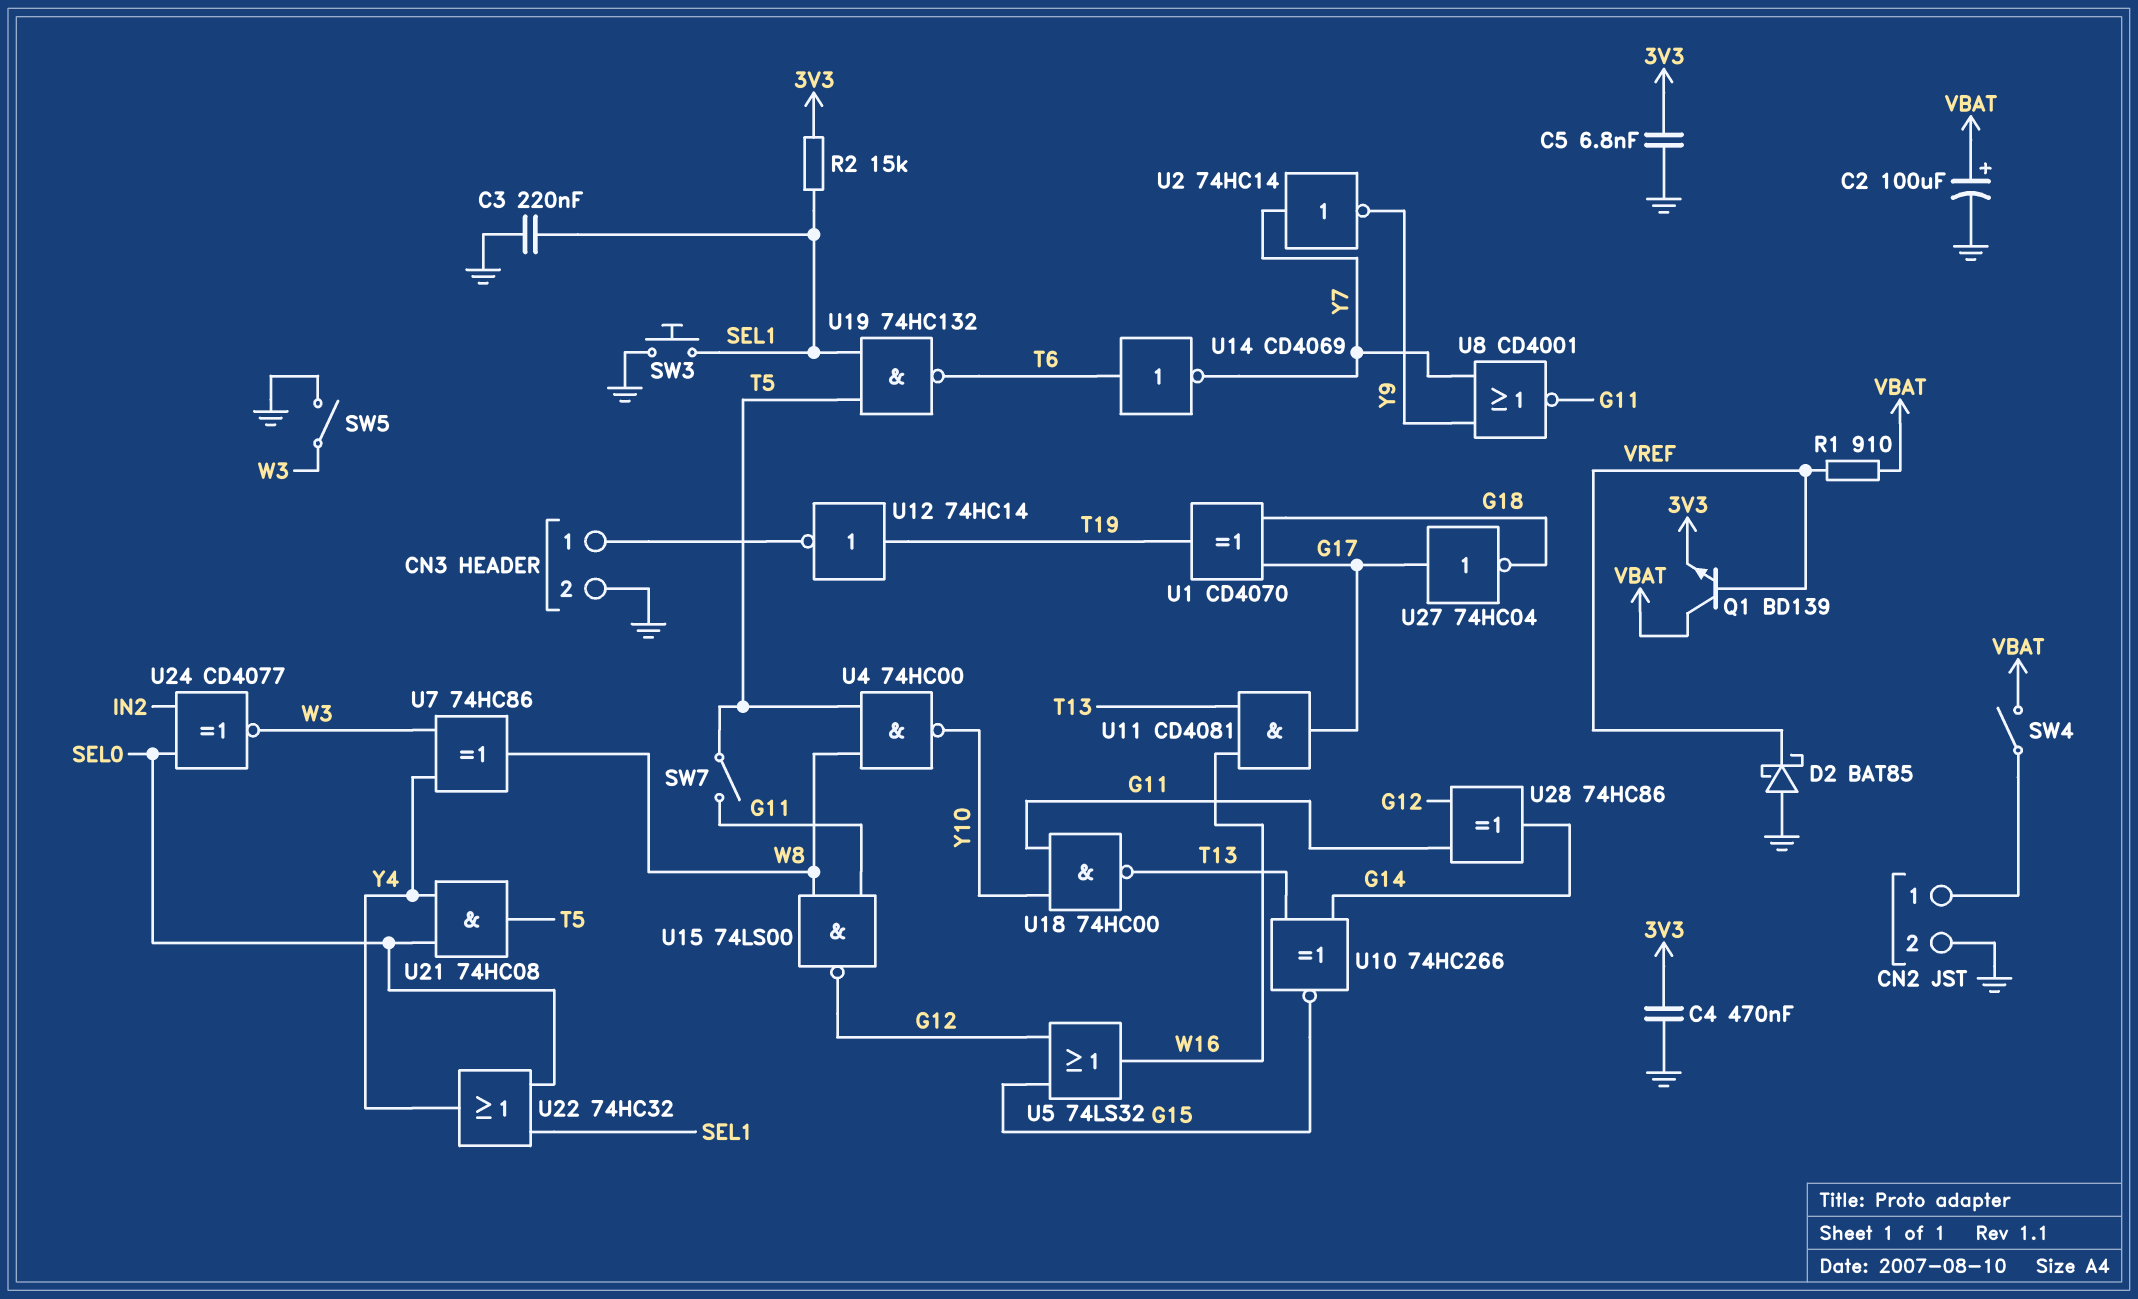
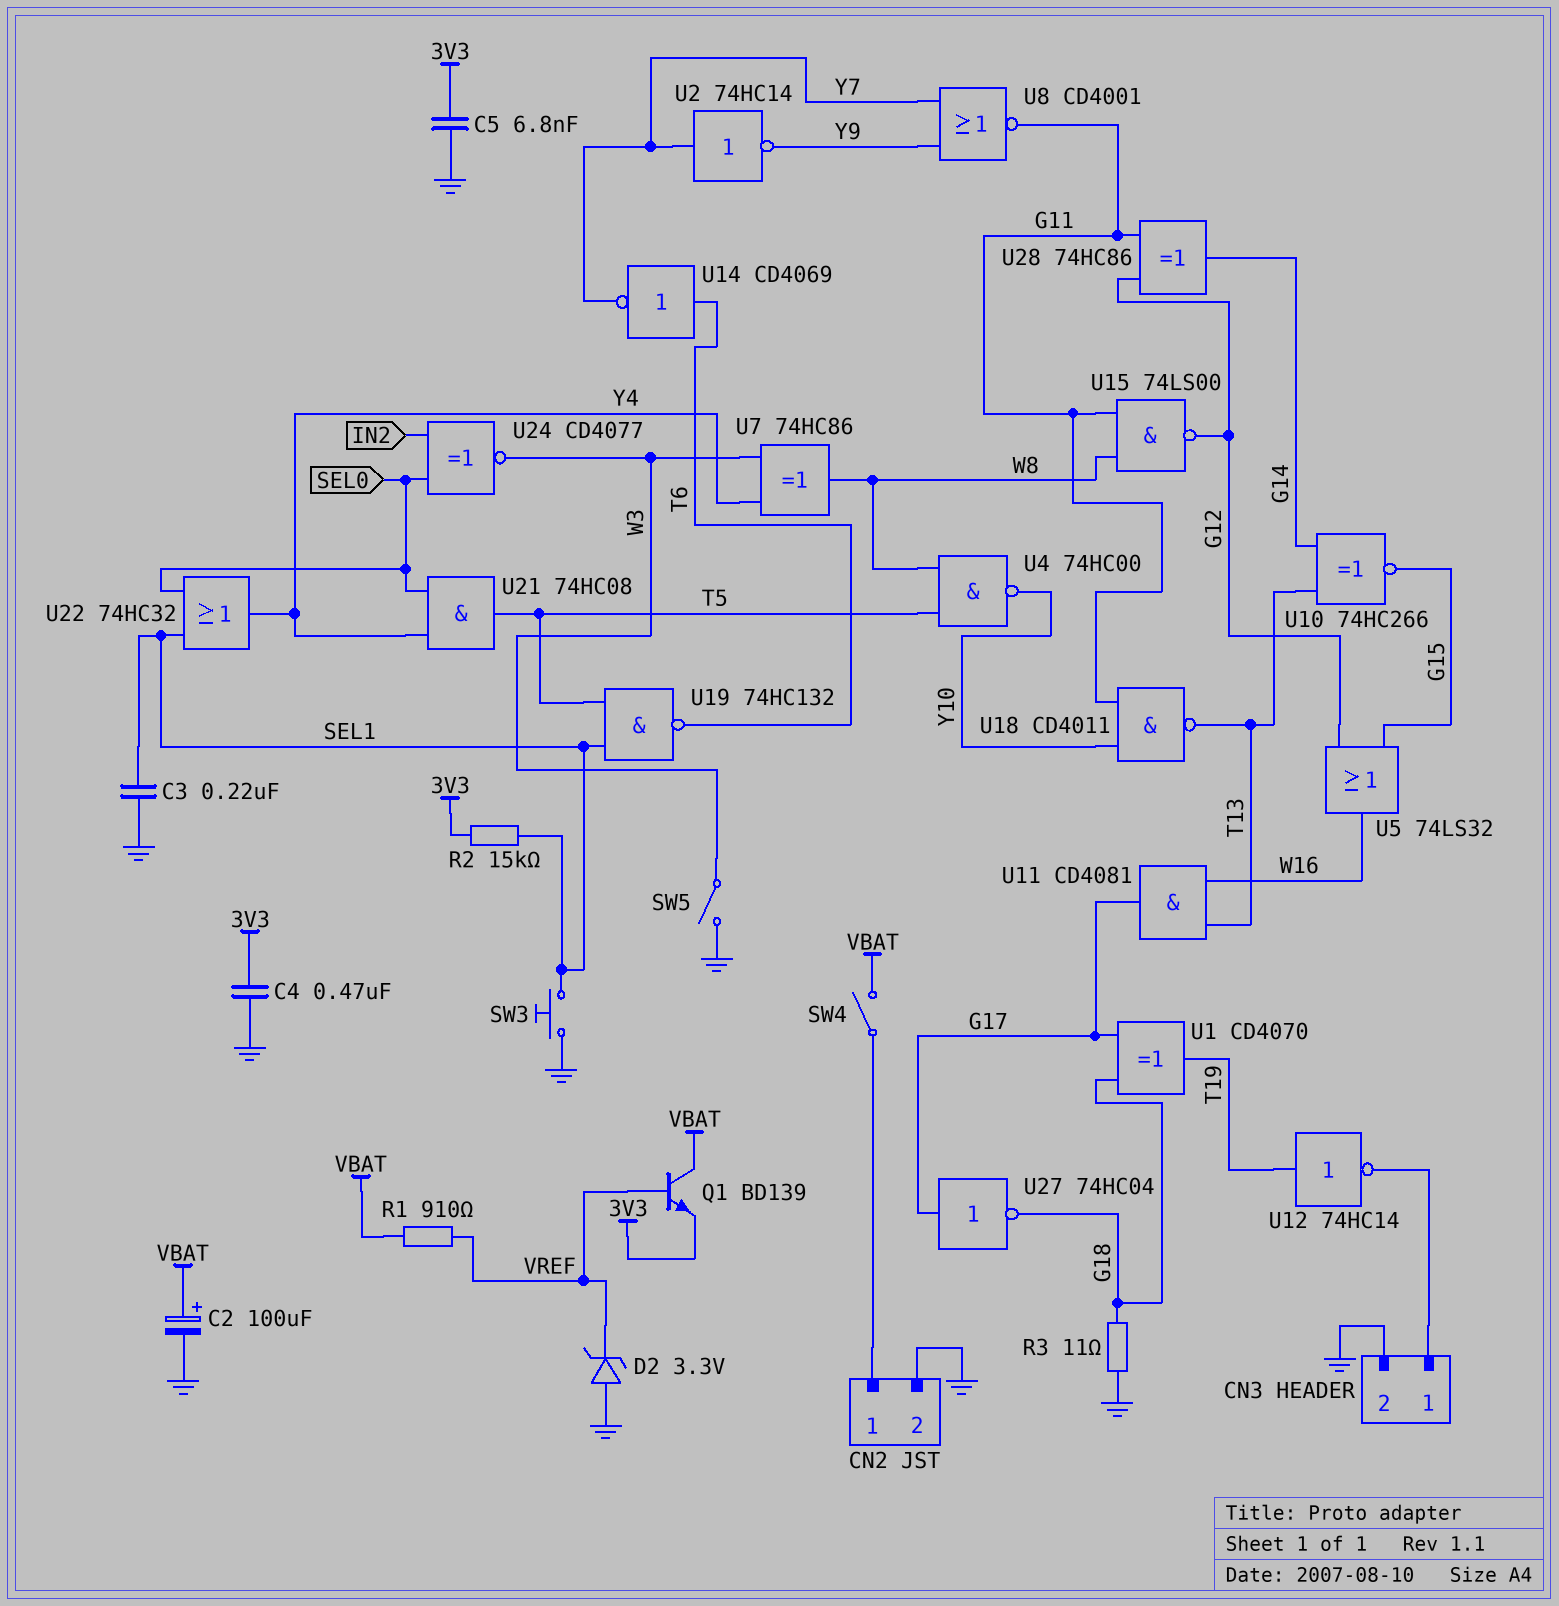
D2: schottky BAT85 (A GND, K VREF) -> zener 3.3V (A GND, K VREF)
R3: none -> 11 (G18, GND)
SW7: switch (G11, T5) -> none
U18: NAND 74HC00 (in G11, in Y10, out T13) -> NAND CD4011 (in G11, in Y10, out T13)

